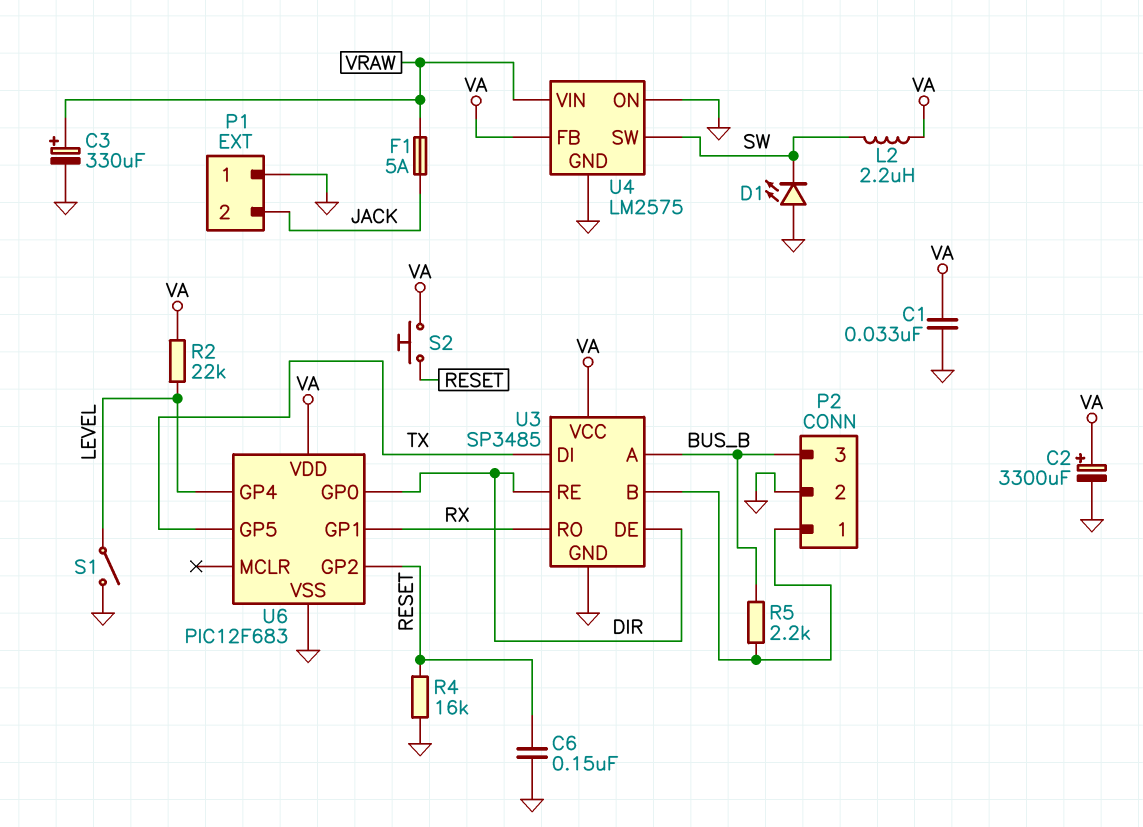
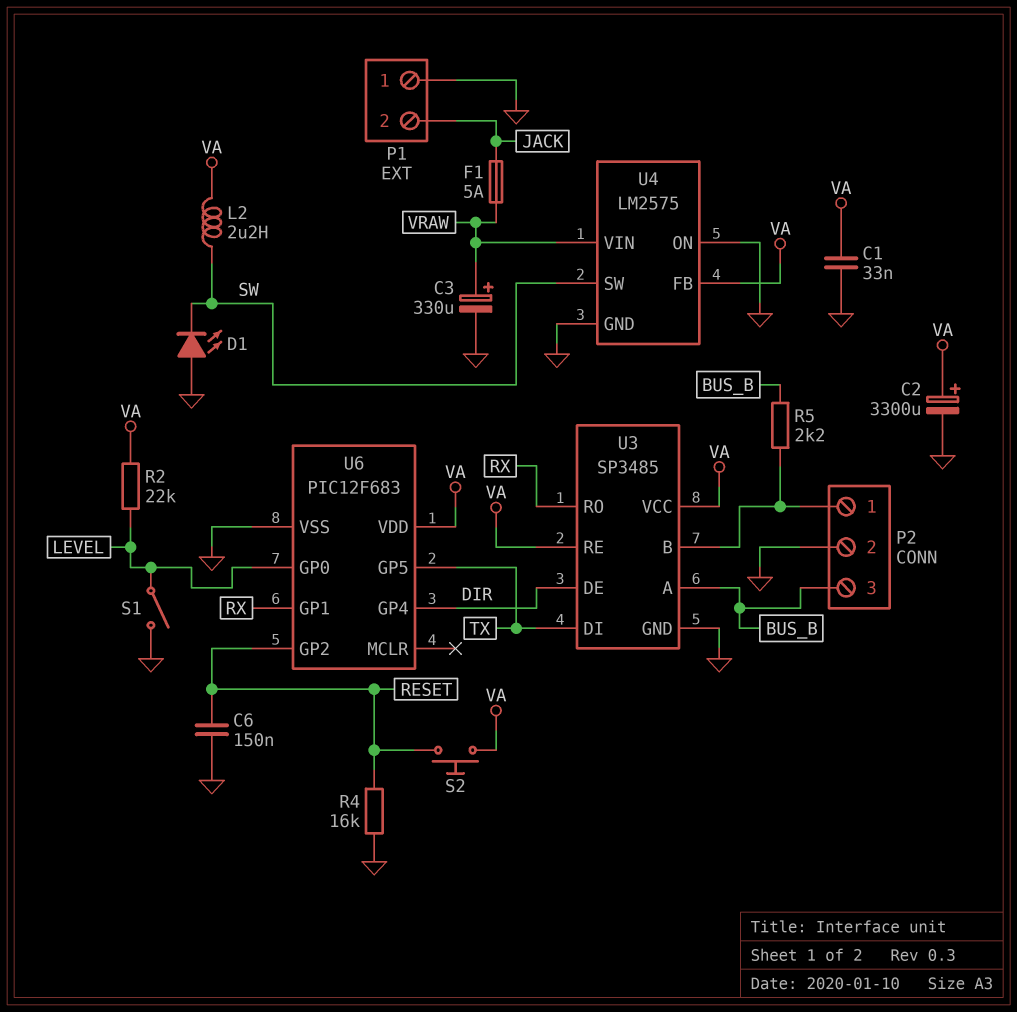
U3 pin RE: DIR -> VA
U6 pin GP0: DIR -> LEVEL
U6 pin GP4: LEVEL -> DIR

